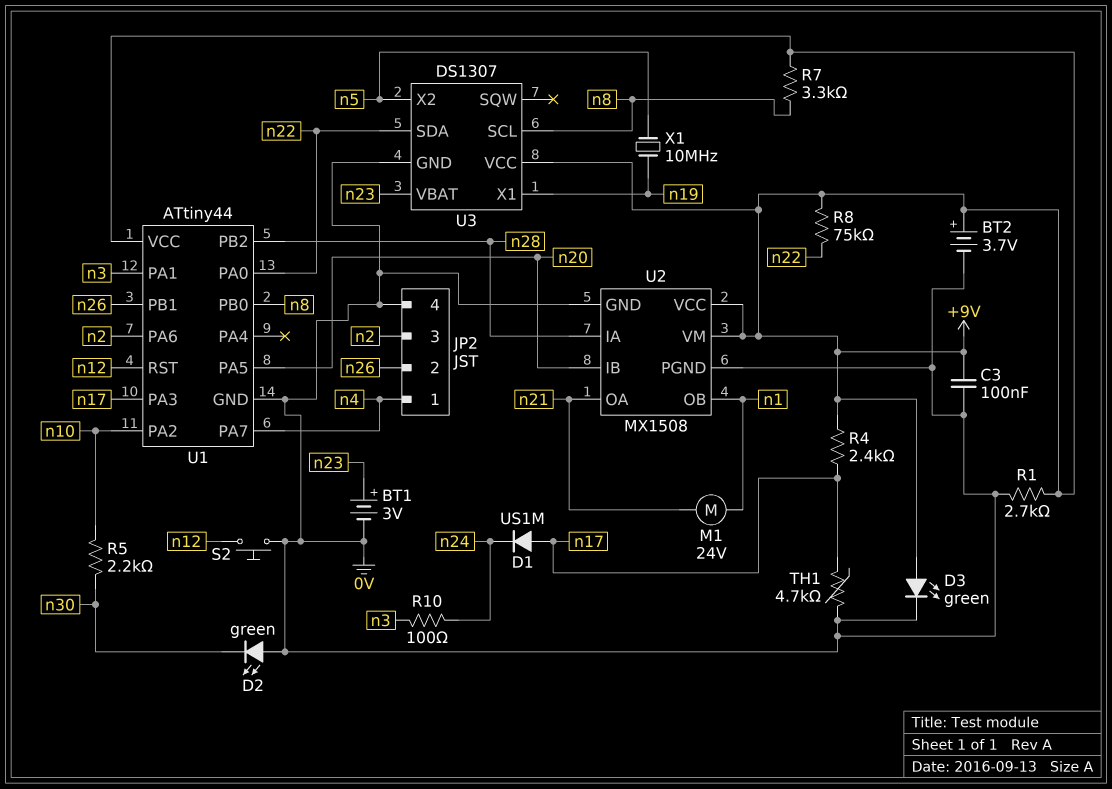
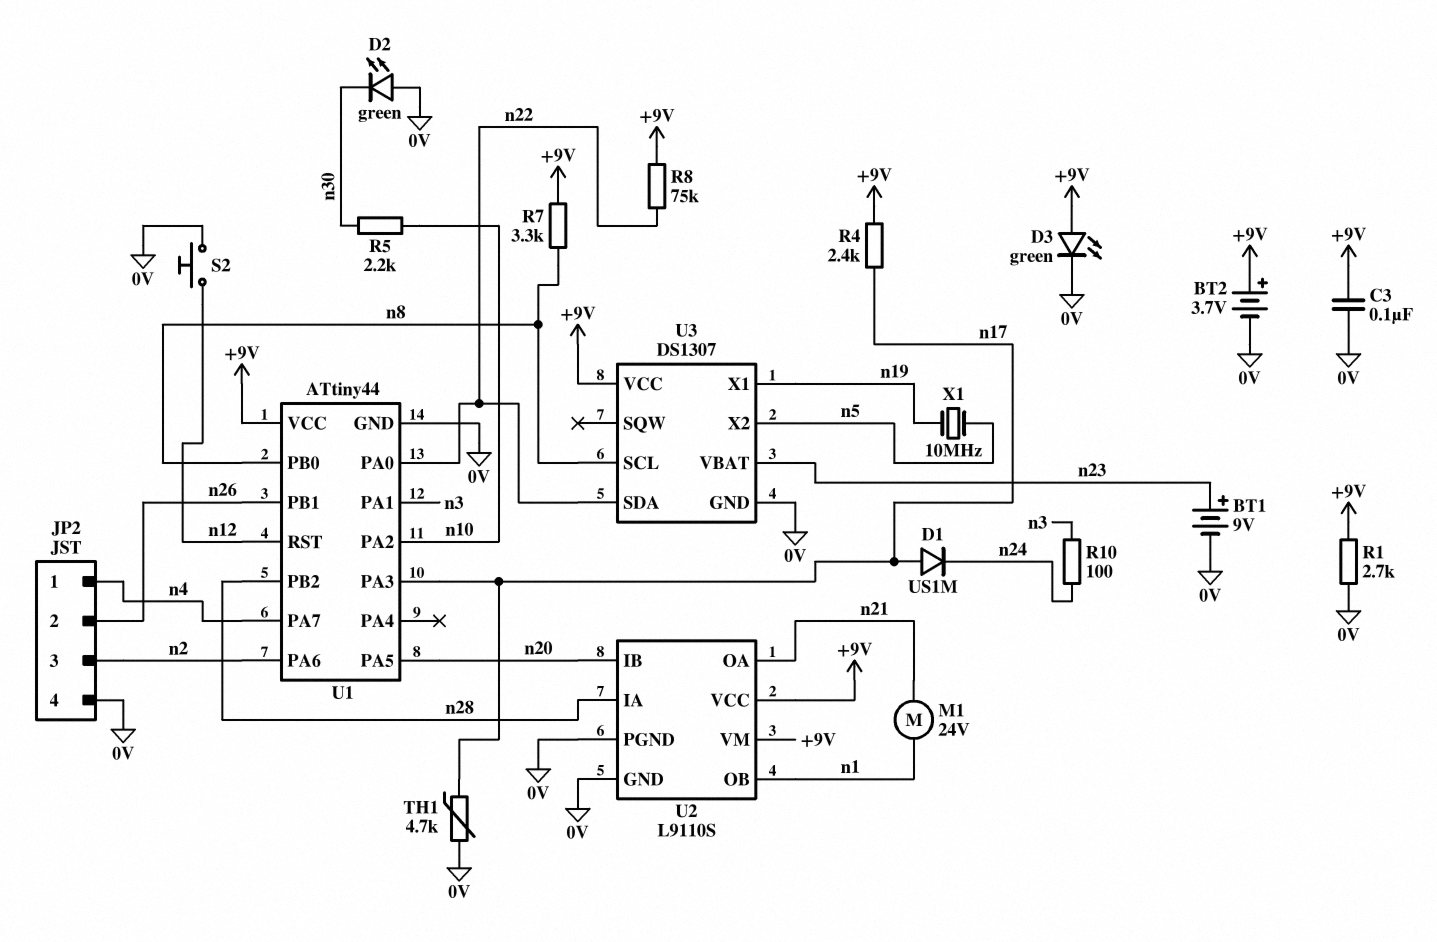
BT1: 3V (plus n23, minus 0V) -> 9V (plus n23, minus 0V)
U2: MX1508 -> L9110S

